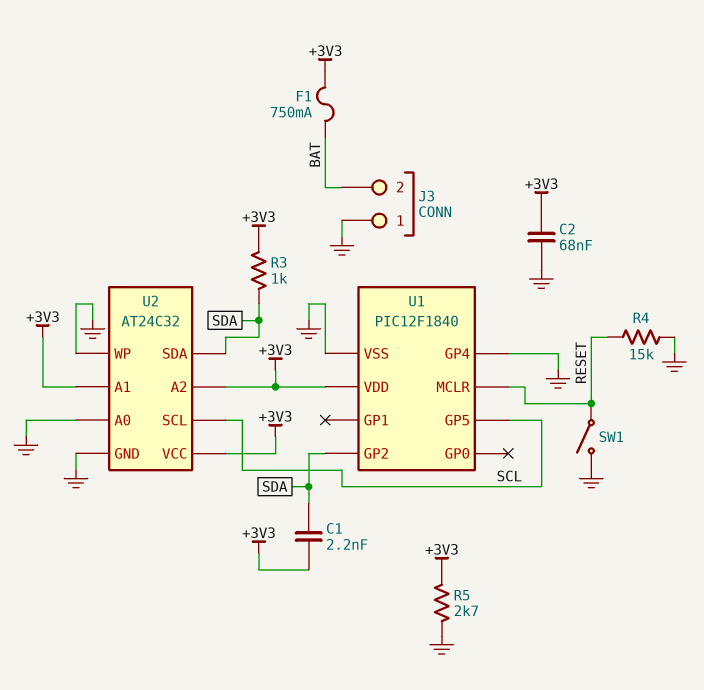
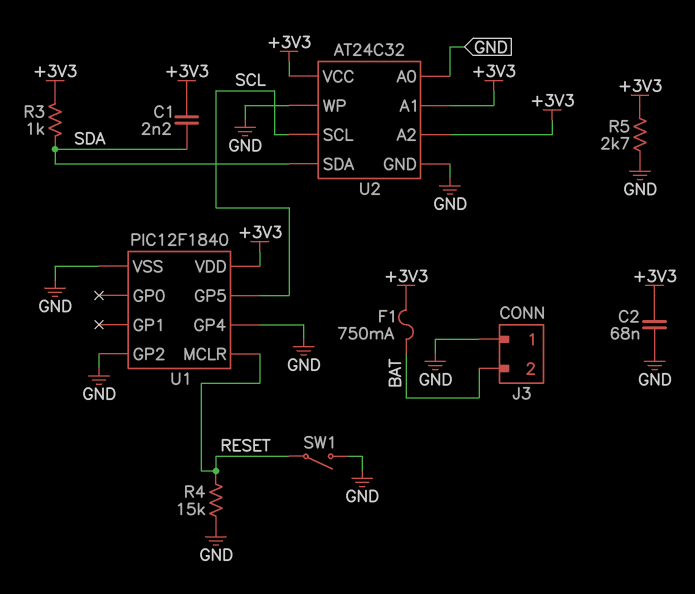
U1 pin GP2: SDA -> GND

